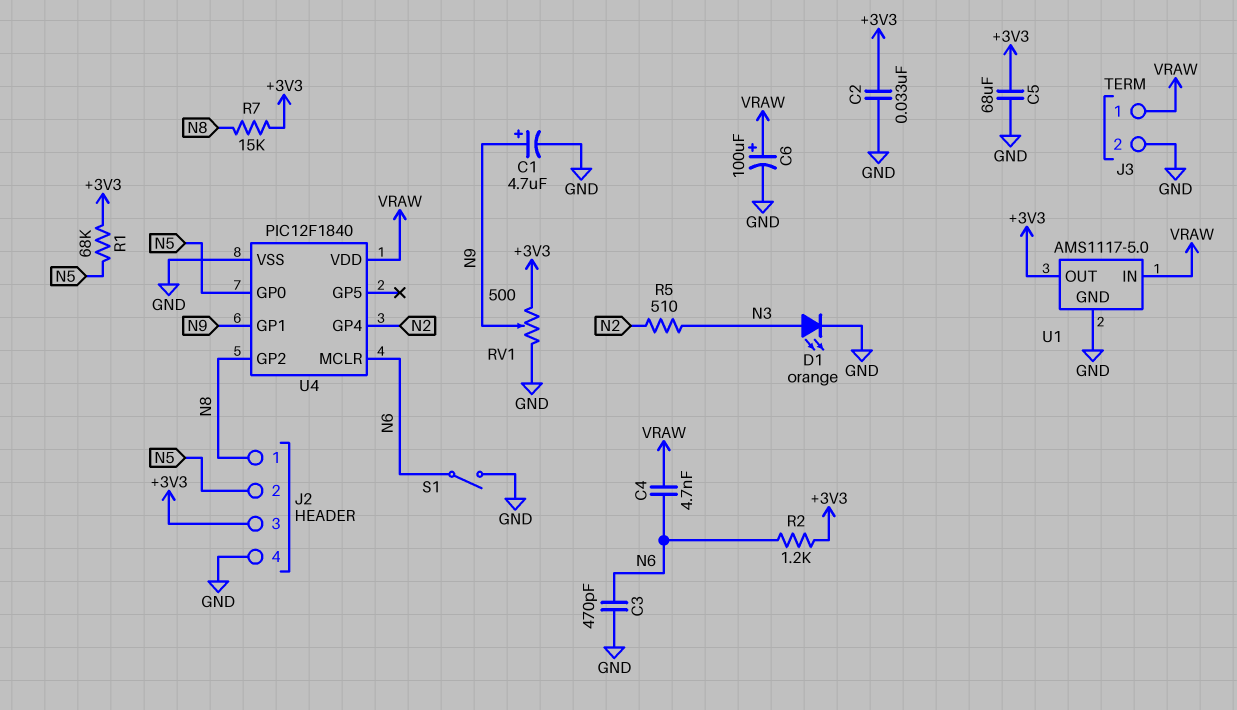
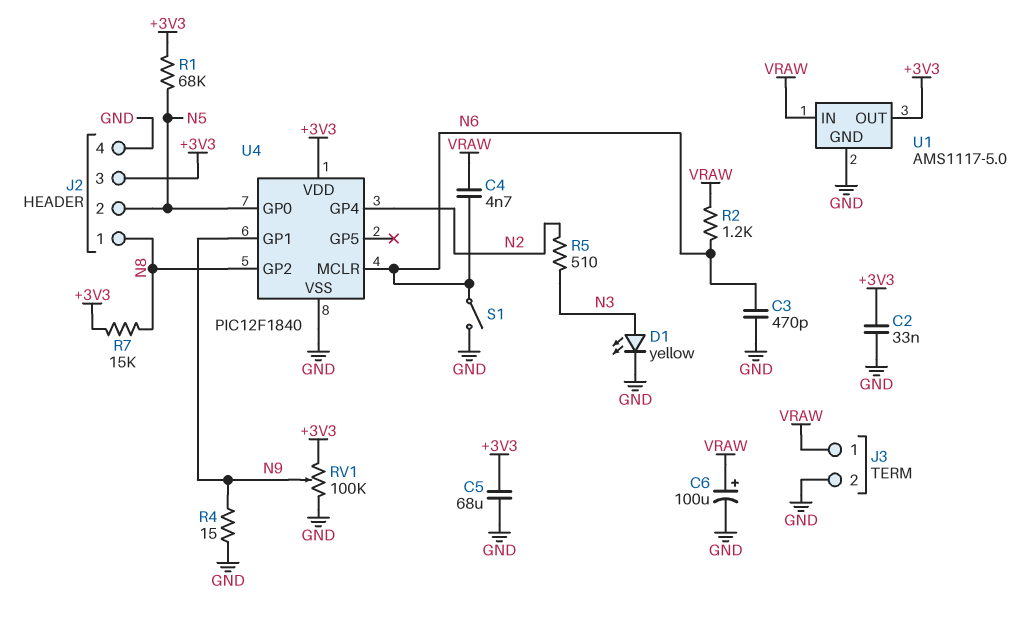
C1: 4.7uF (plus N9, minus GND) -> none
D1: LED orange (A N3, K GND) -> LED yellow (A N3, K GND)
R2: 1.2k (+3V3, N6) -> 1.2k (N6, VRAW)
R4: none -> 15 (GND, N9)
RV1: 500 (+3V3, GND, wiper N9) -> 100k (+3V3, GND, wiper N9)
U4 pin VDD: VRAW -> +3V3

